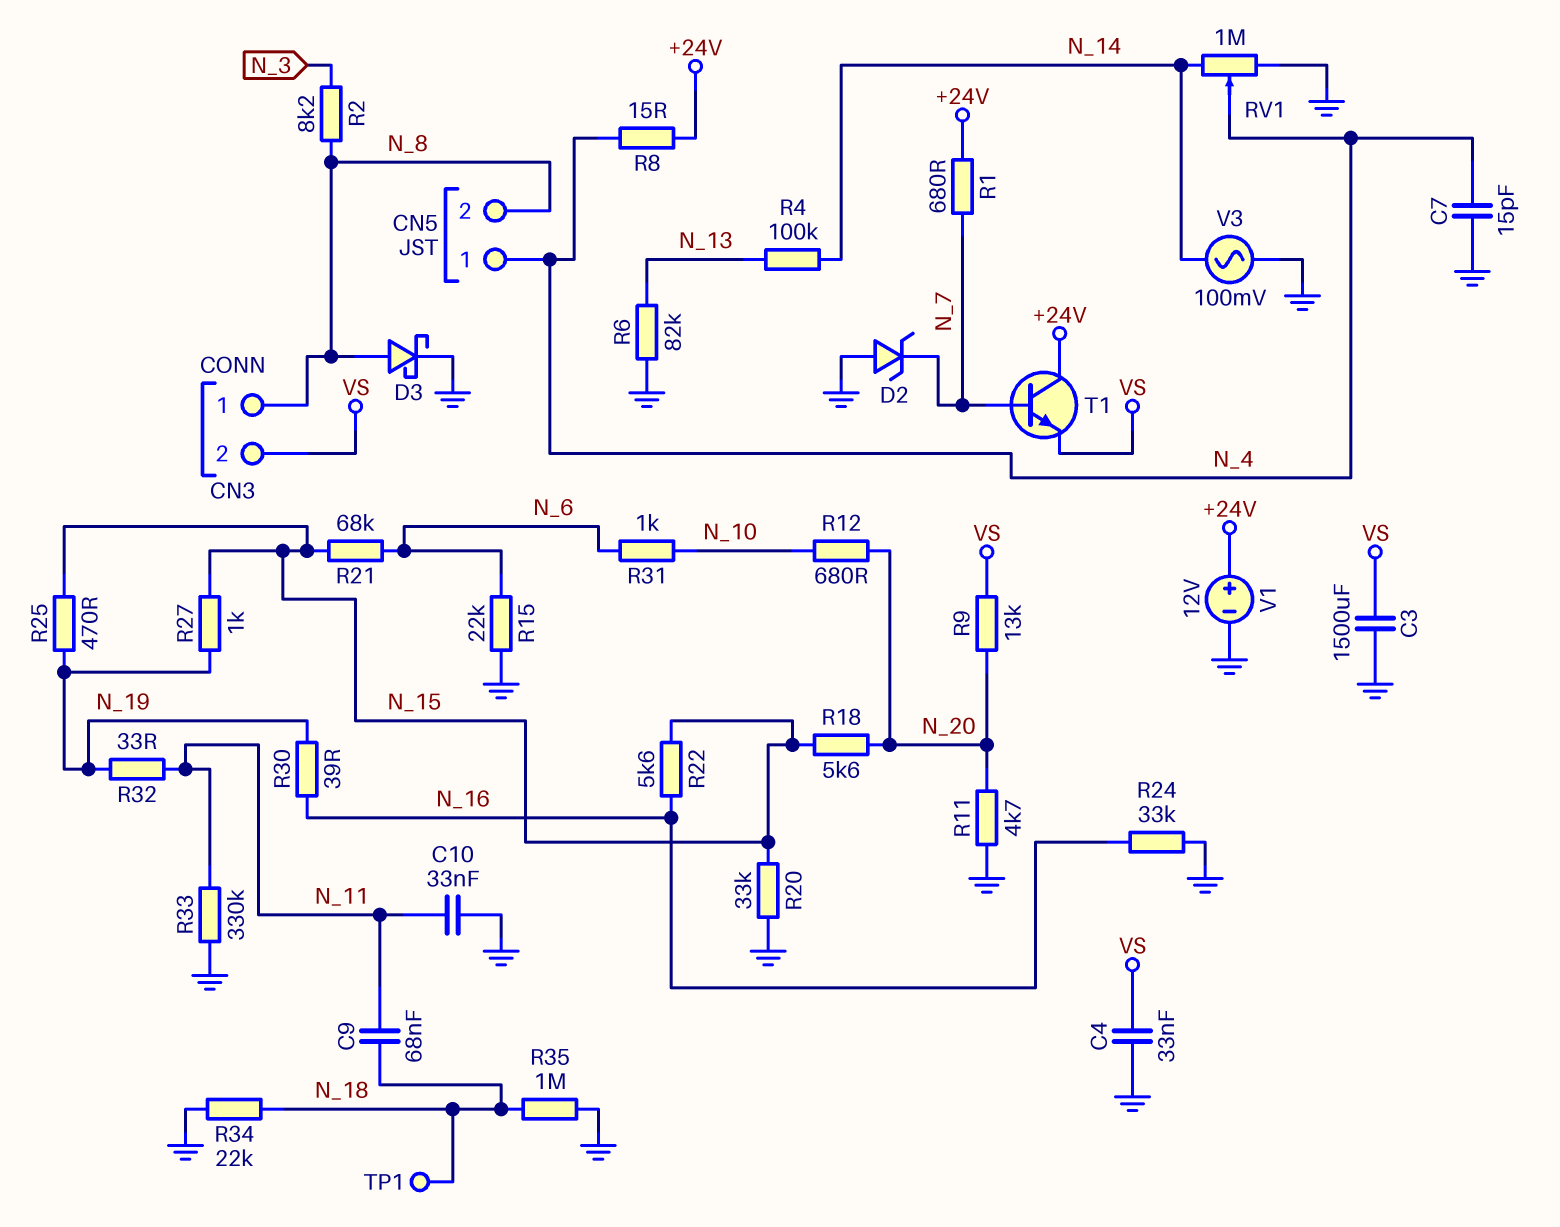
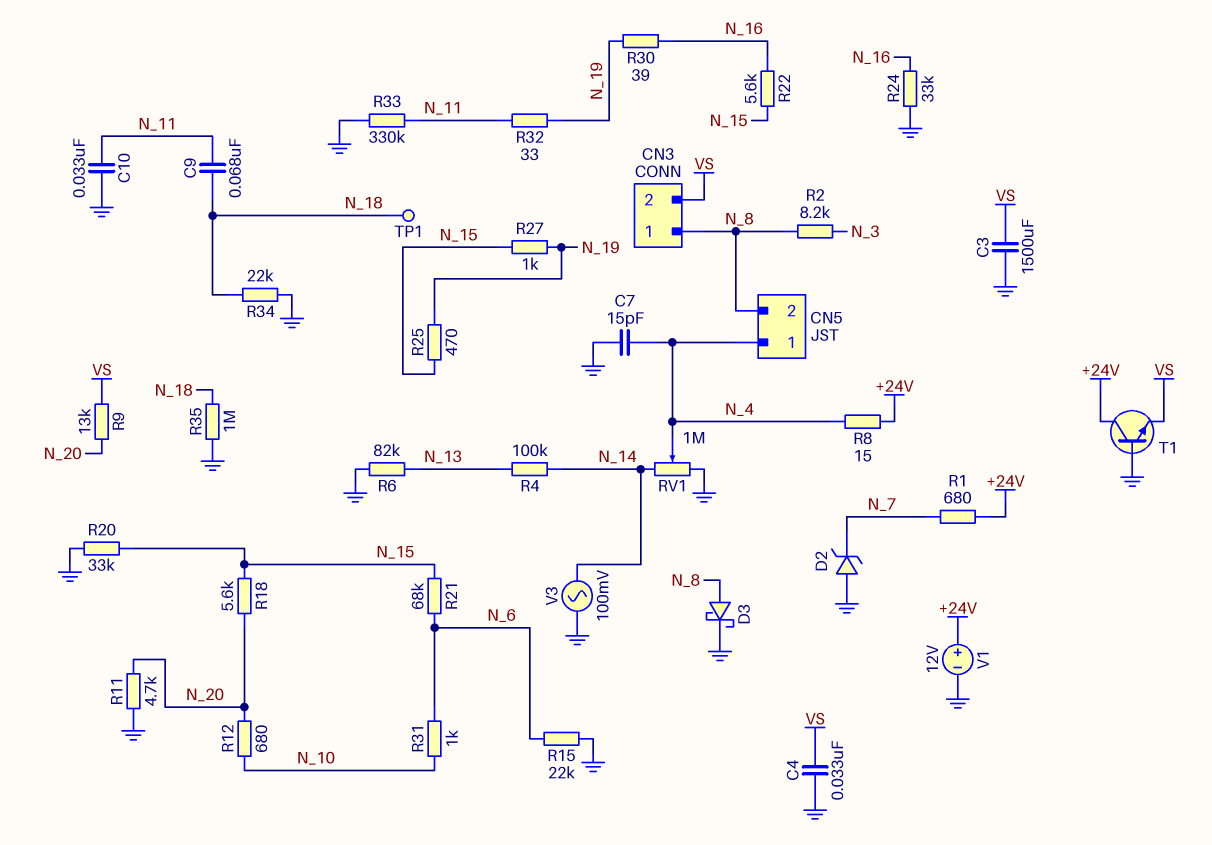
T1: NPN (B N_7, C +24V, E VS) -> NPN (B GND, C +24V, E VS)

